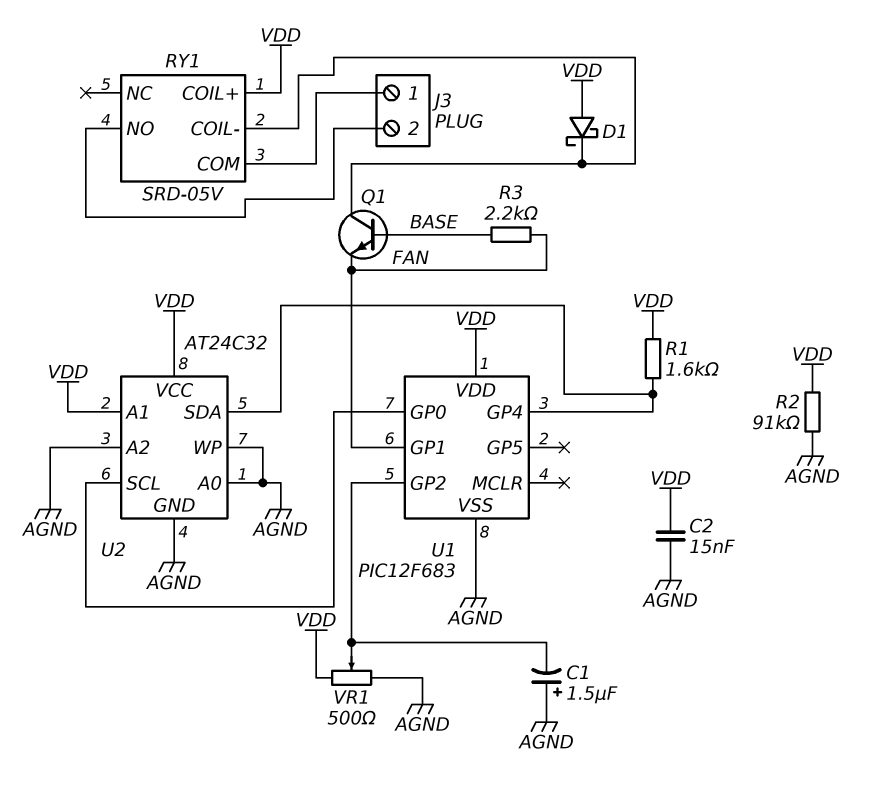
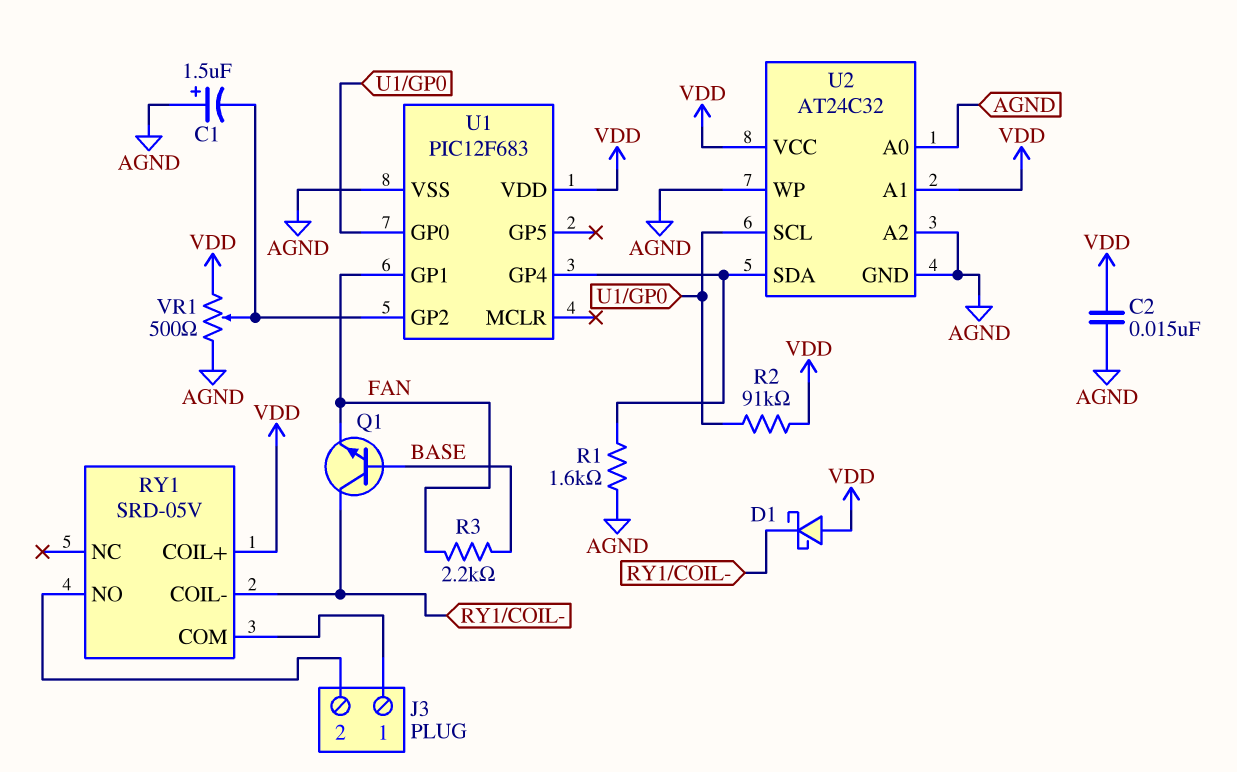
R1: 1.6k (U1/GP4, VDD) -> 1.6k (AGND, U1/GP4)
R2: 91k (AGND, VDD) -> 91k (U1/GP0, VDD)

